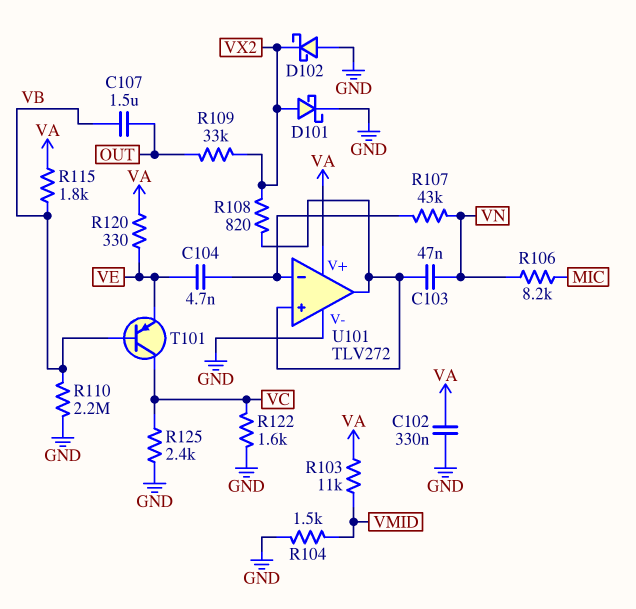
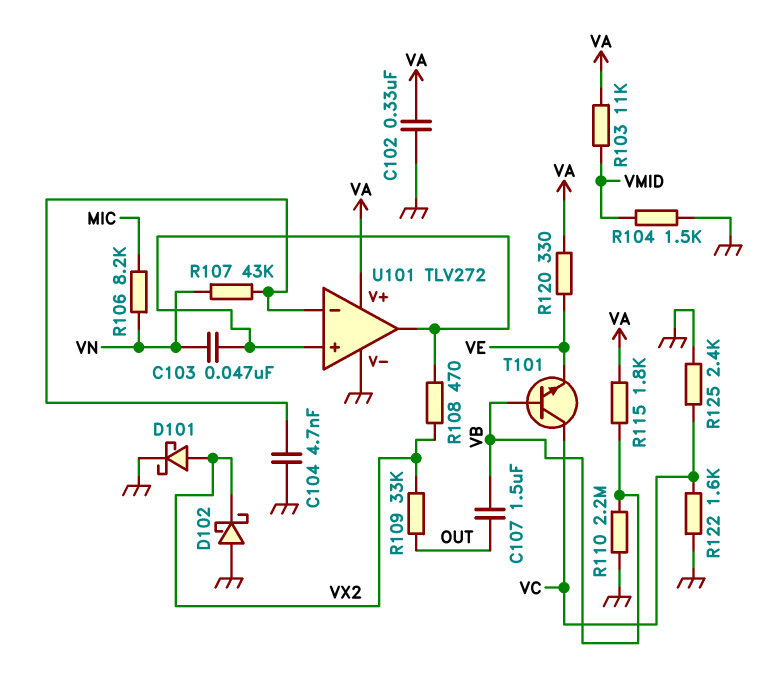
C104: 4.7nF (U101/in-, VE) -> 4.7nF (GND, U101/in-)
R108: 820 (U101/in+, VX2) -> 470 (U101/in+, VX2)
T101: PNP (B VB, C VC, E VE) -> NPN (B VB, C VC, E VE)

